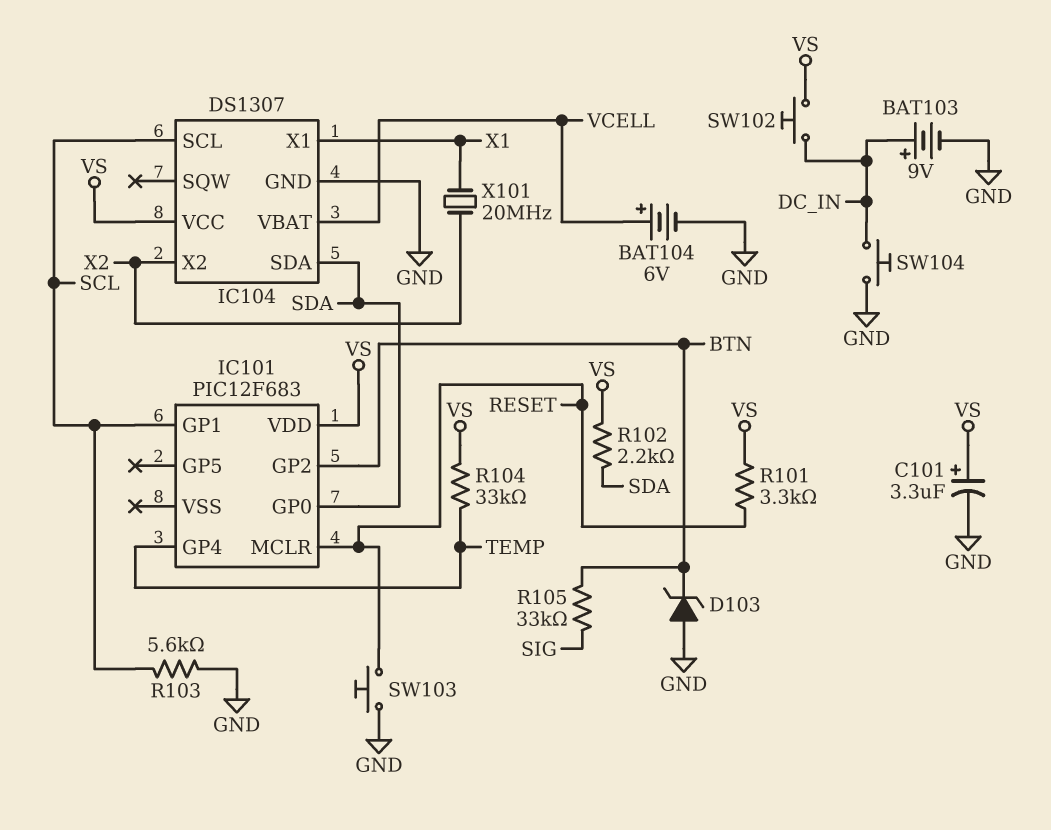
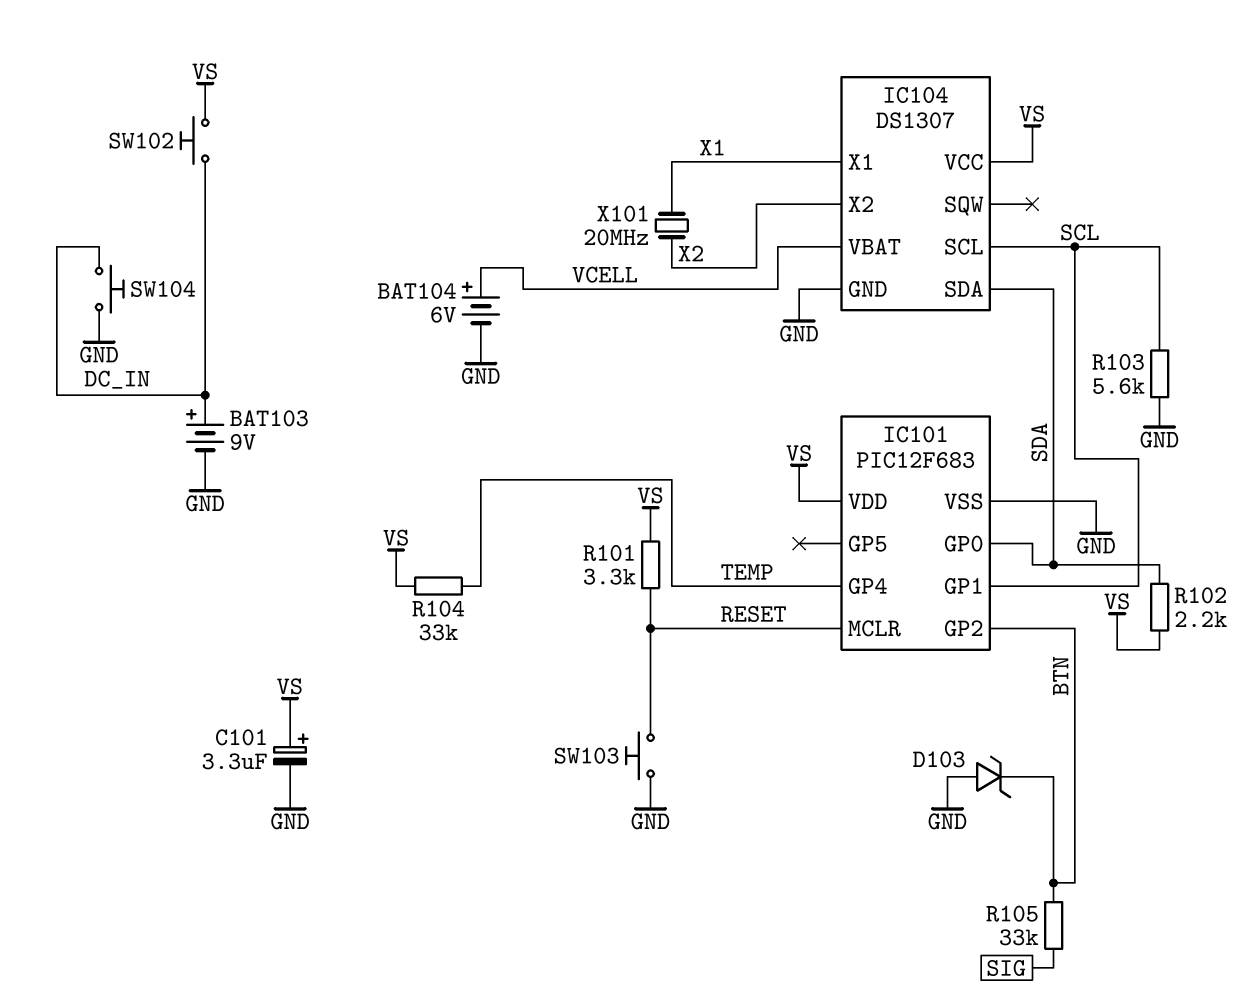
IC101 pin VSS: none -> GND

